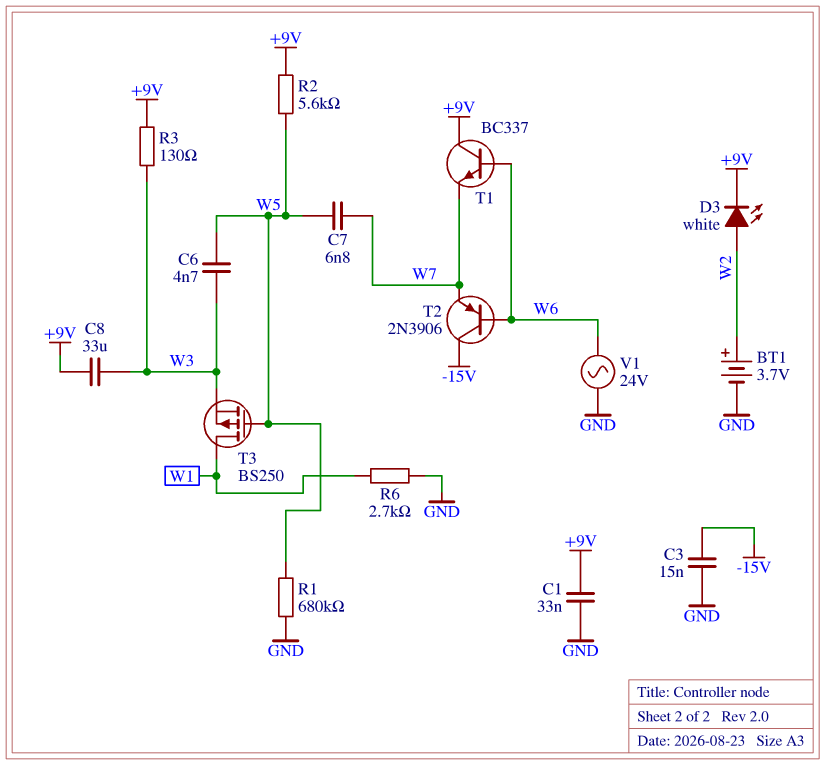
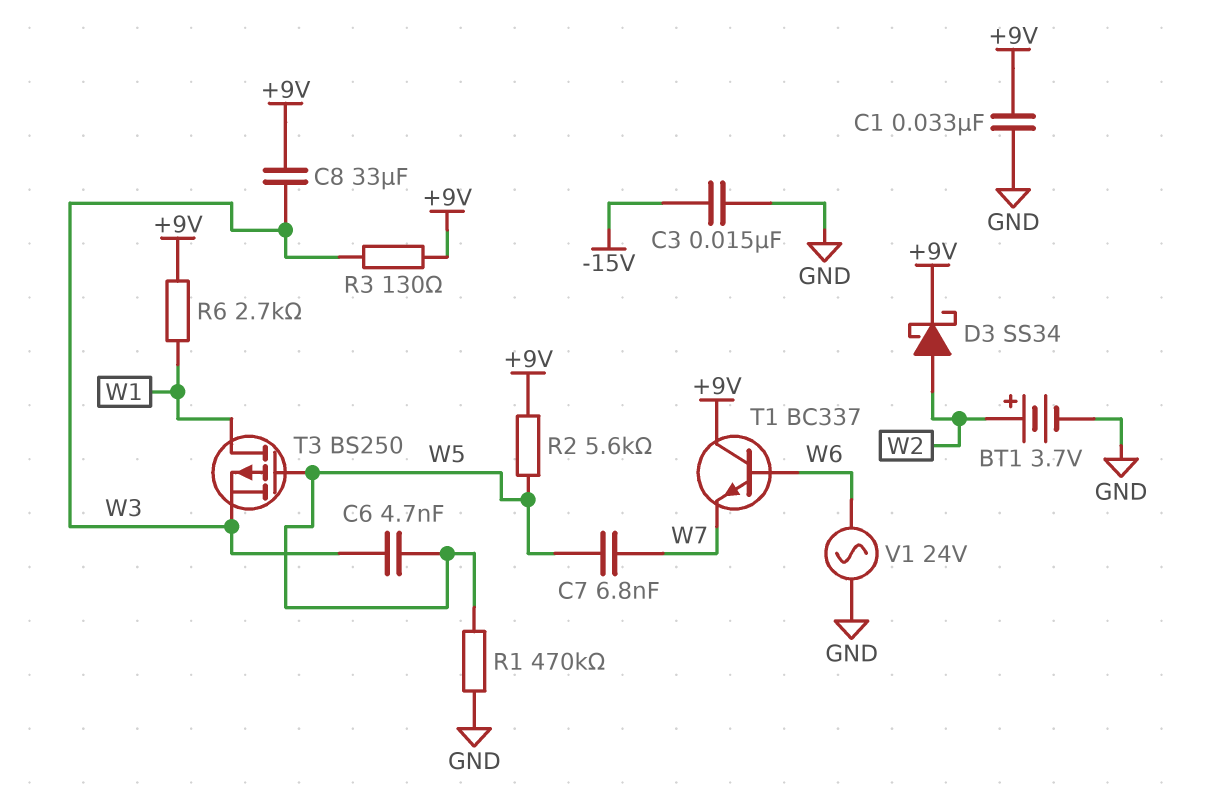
D3: LED white (A W2, K +9V) -> schottky SS34 (A W2, K +9V)
R1: 680k (GND, W5) -> 470k (GND, W5)
R6: 2.7k (GND, W1) -> 2.7k (+9V, W1)
T2: PNP 2N3906 (B W6, C -15V, E W7) -> none

